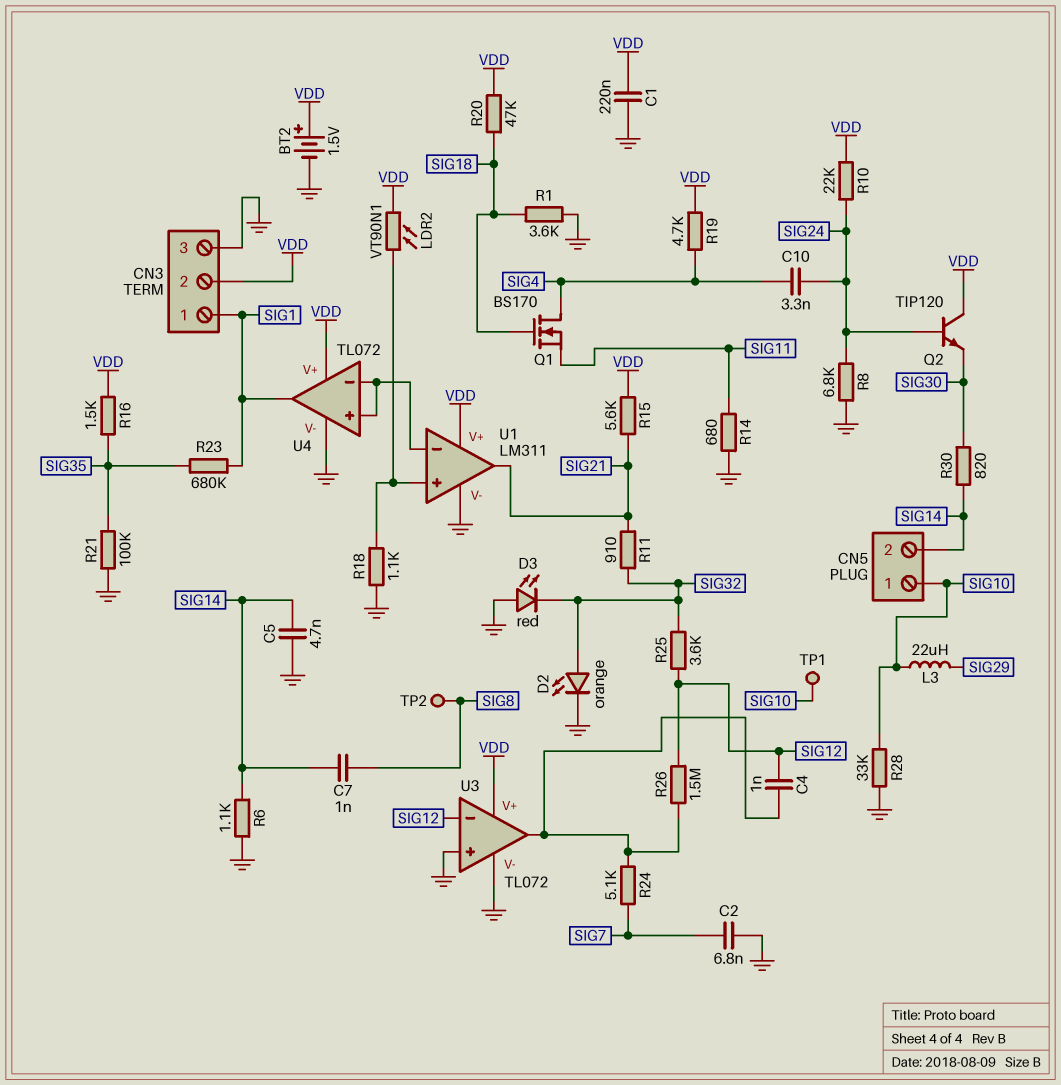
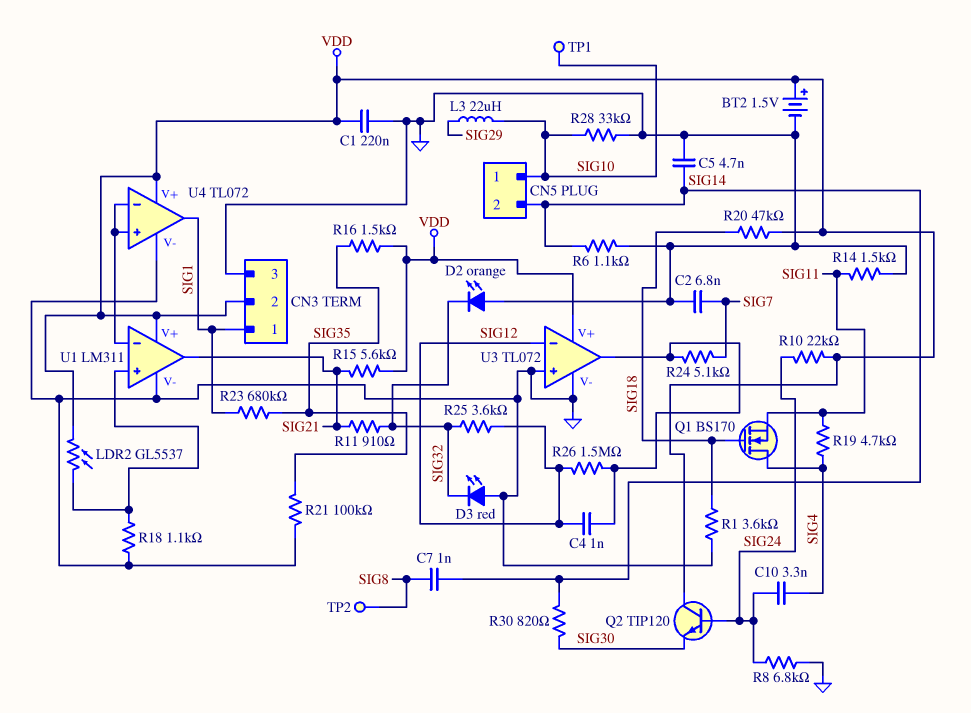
D2: LED orange (A SIG32, K GND) -> LED orange (A GND, K SIG32)
LDR2: VT90N1 (U1/in+, VDD) -> GL5537 (U1/in+, VDD)
R14: 680 (GND, SIG11) -> 1.5k (GND, SIG11)
R19: 4.7k (SIG4, VDD) -> 4.7k (SIG4, SIG11)

